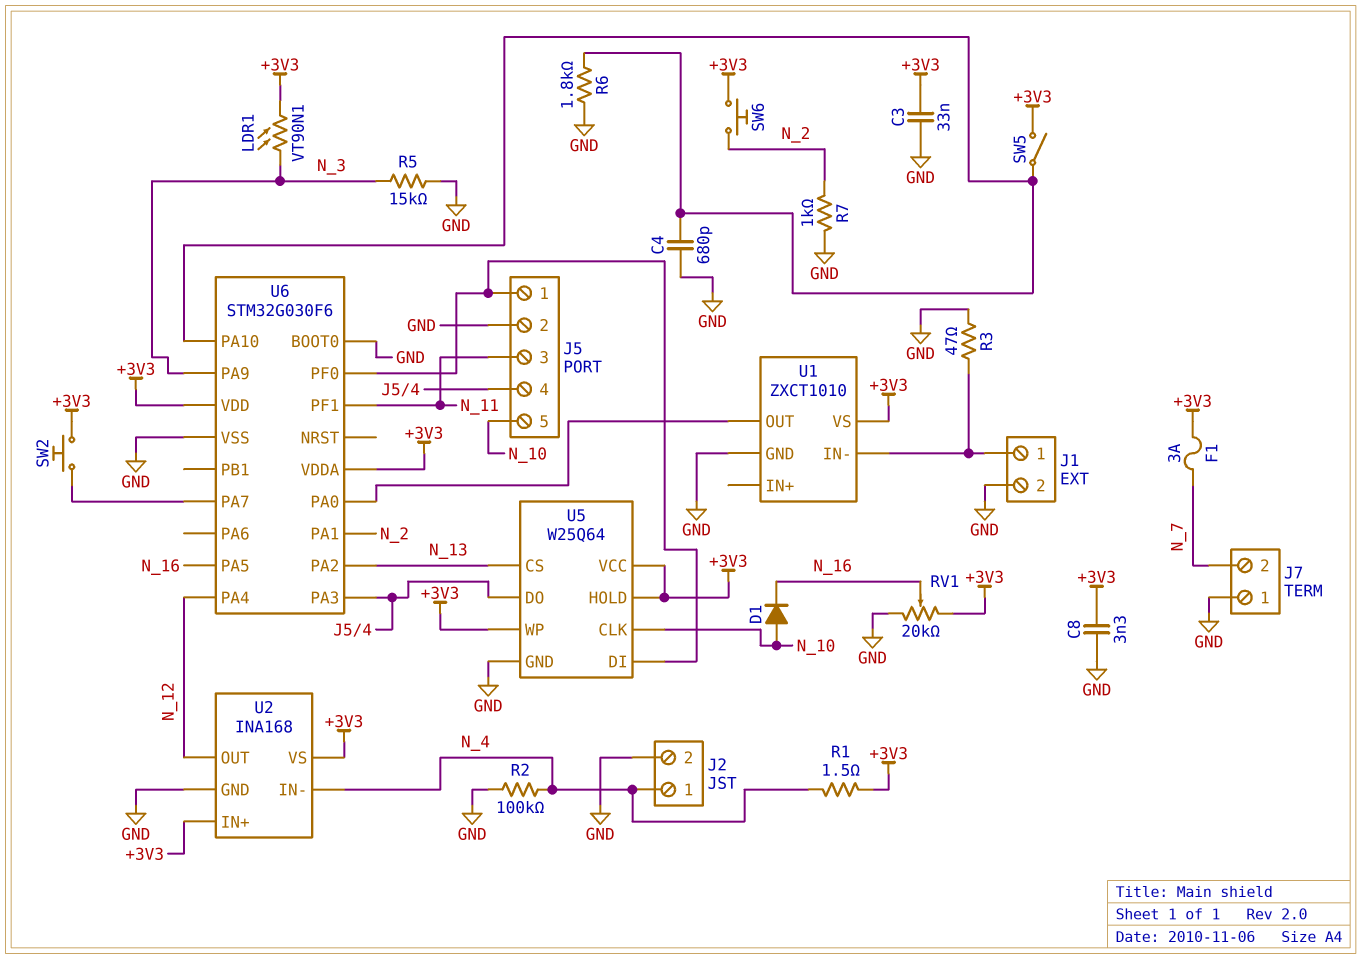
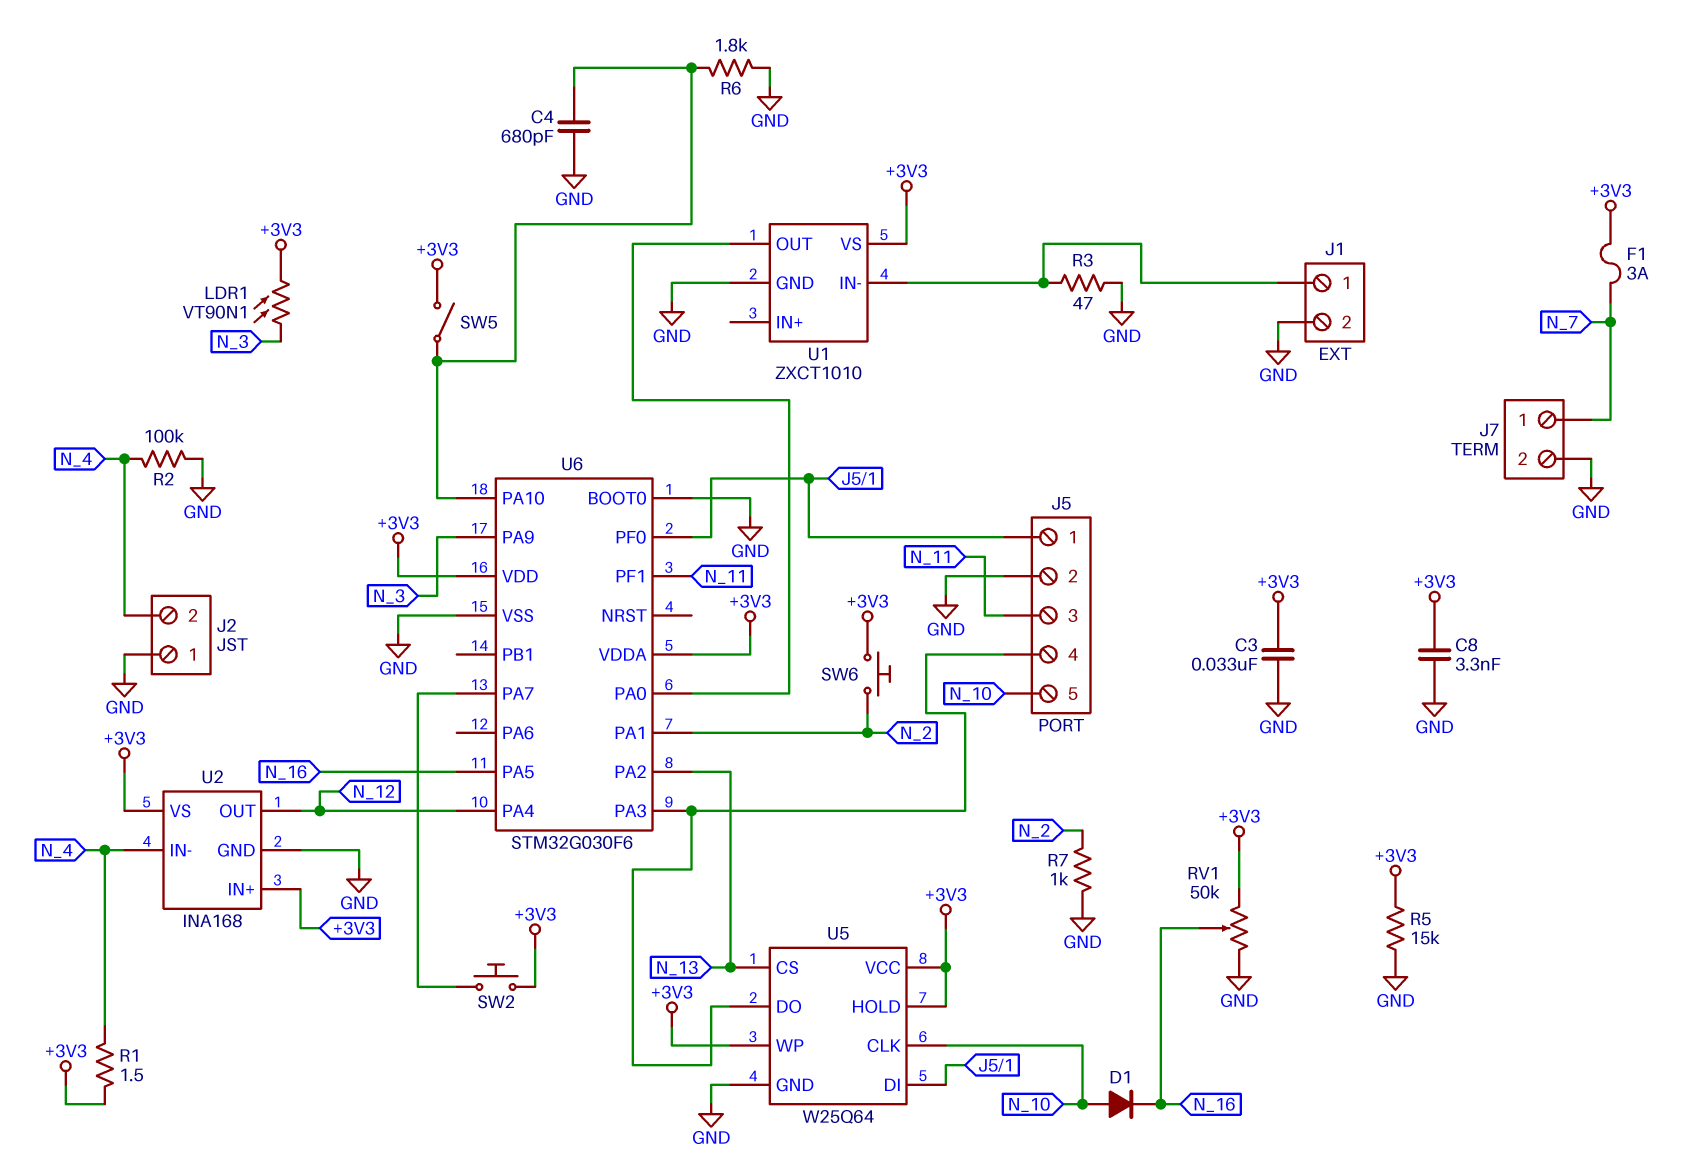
J2 pin 1: N_4 -> GND
J2 pin 2: GND -> N_4
J7 pin 1: GND -> N_7
J7 pin 2: N_7 -> GND
R5: 15k (GND, N_3) -> 15k (+3V3, GND)
RV1: 20k (+3V3, GND, wiper N_16) -> 50k (+3V3, GND, wiper N_16)

